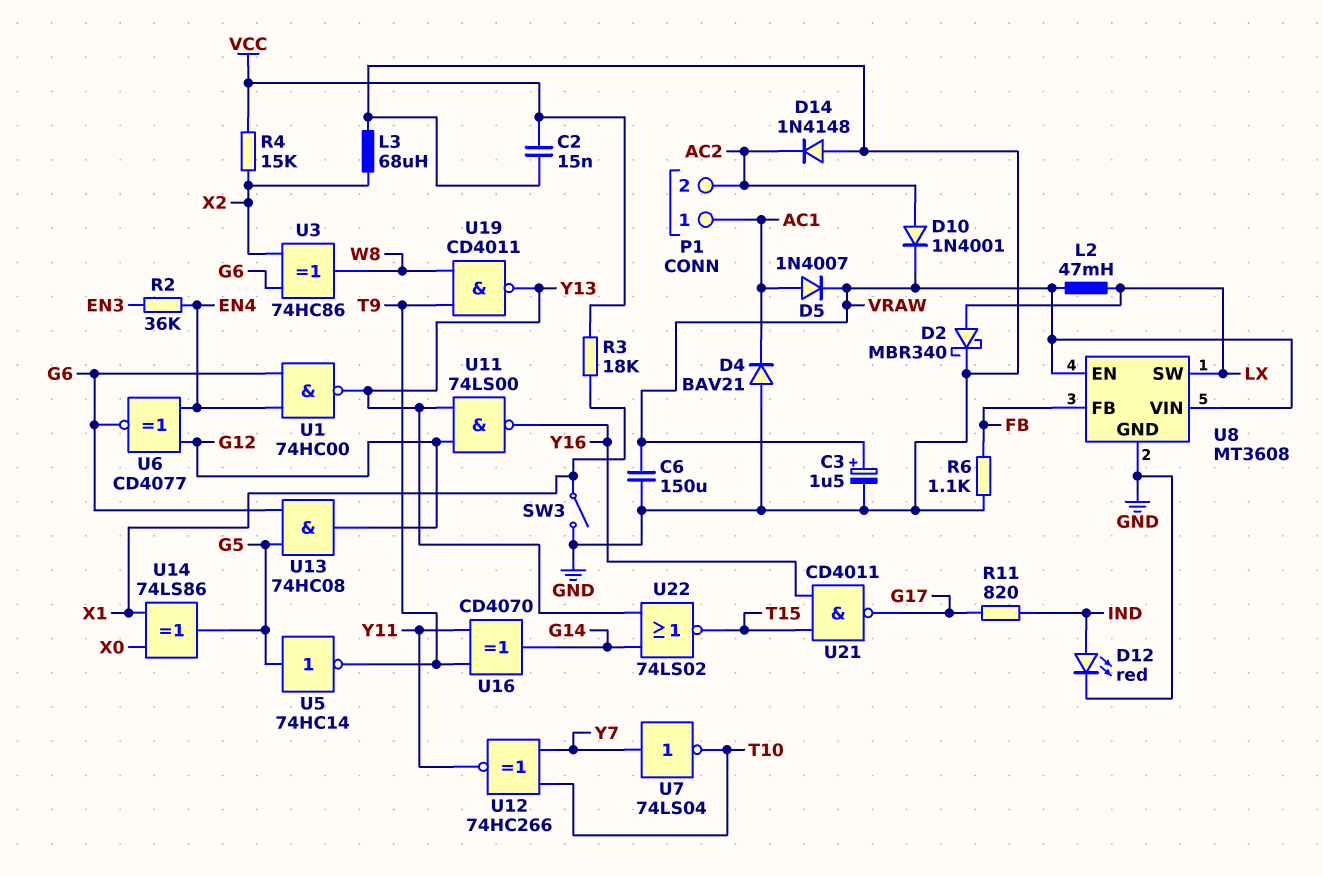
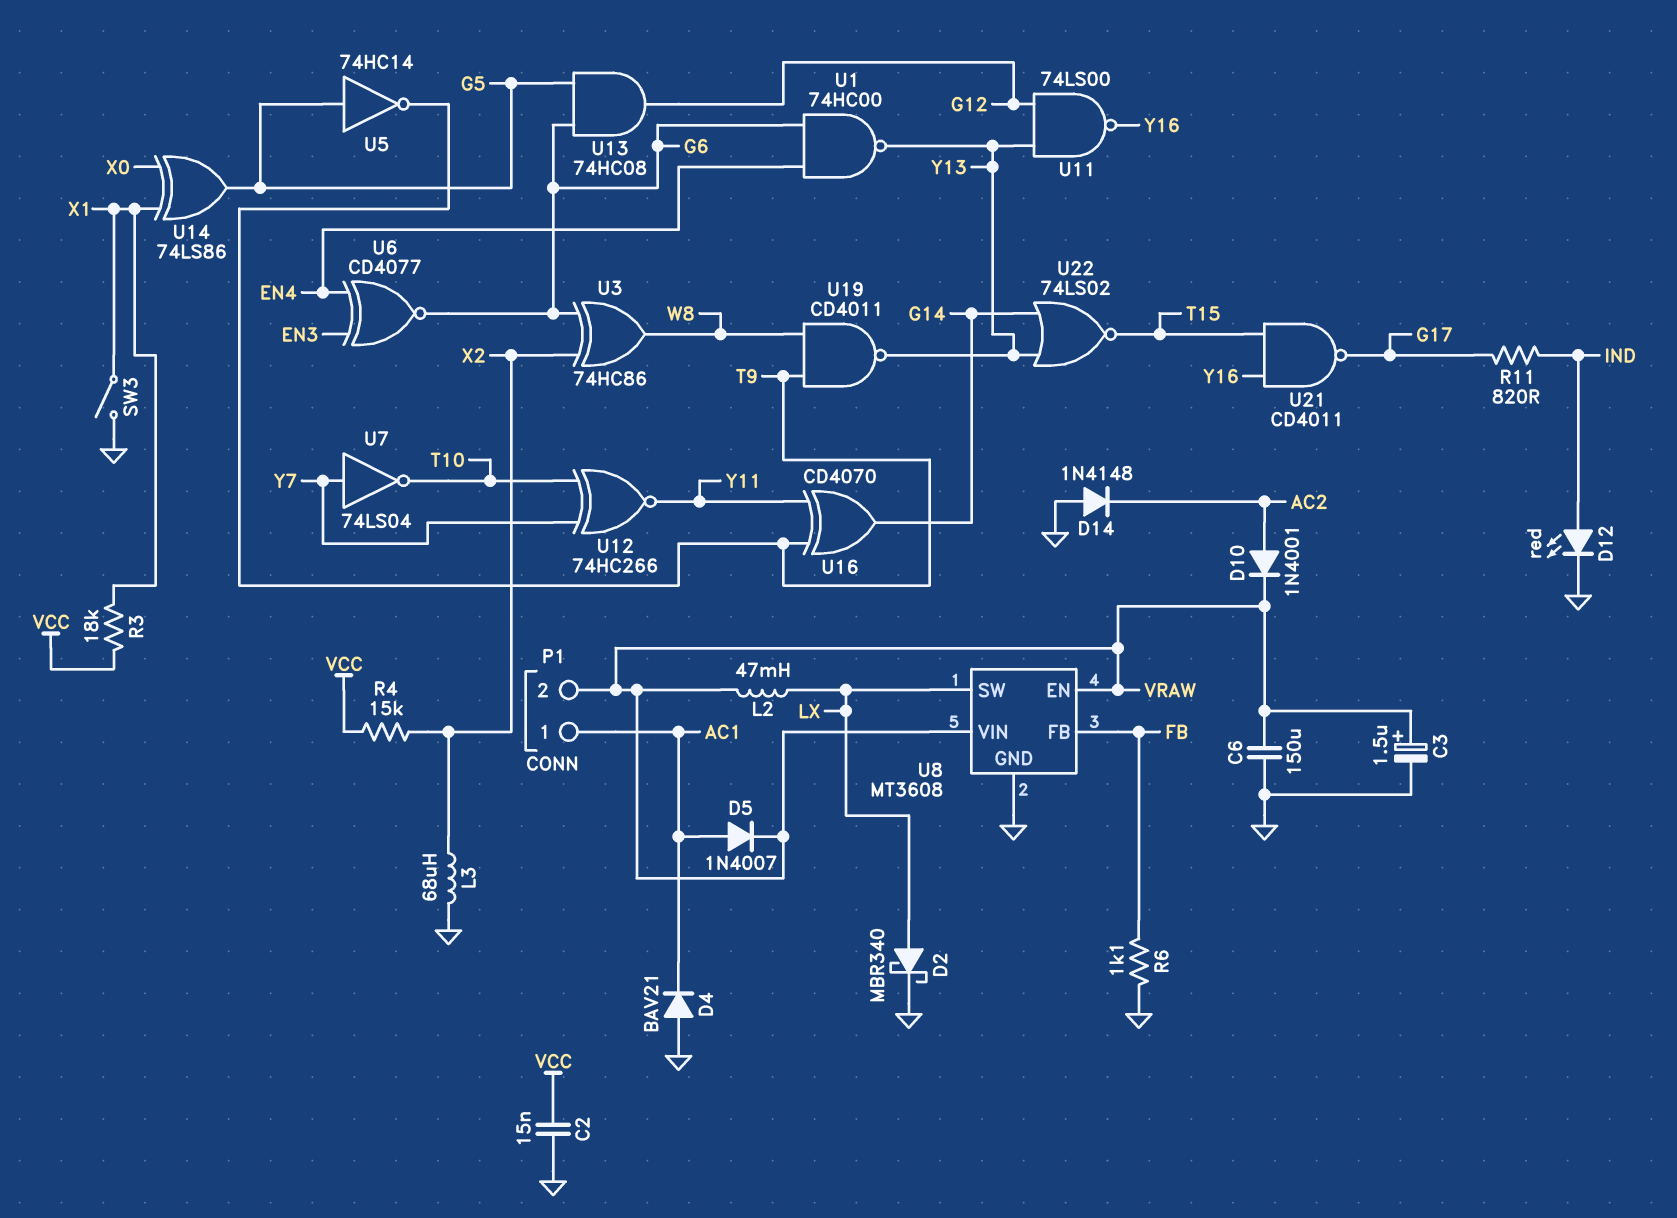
P1 pin 2: AC2 -> VRAW
R2: 36k (EN3, EN4) -> none
U6: XNOR CD4077 (in EN4, in G12, out G6) -> XNOR CD4077 (in EN3, in EN4, out G6)

